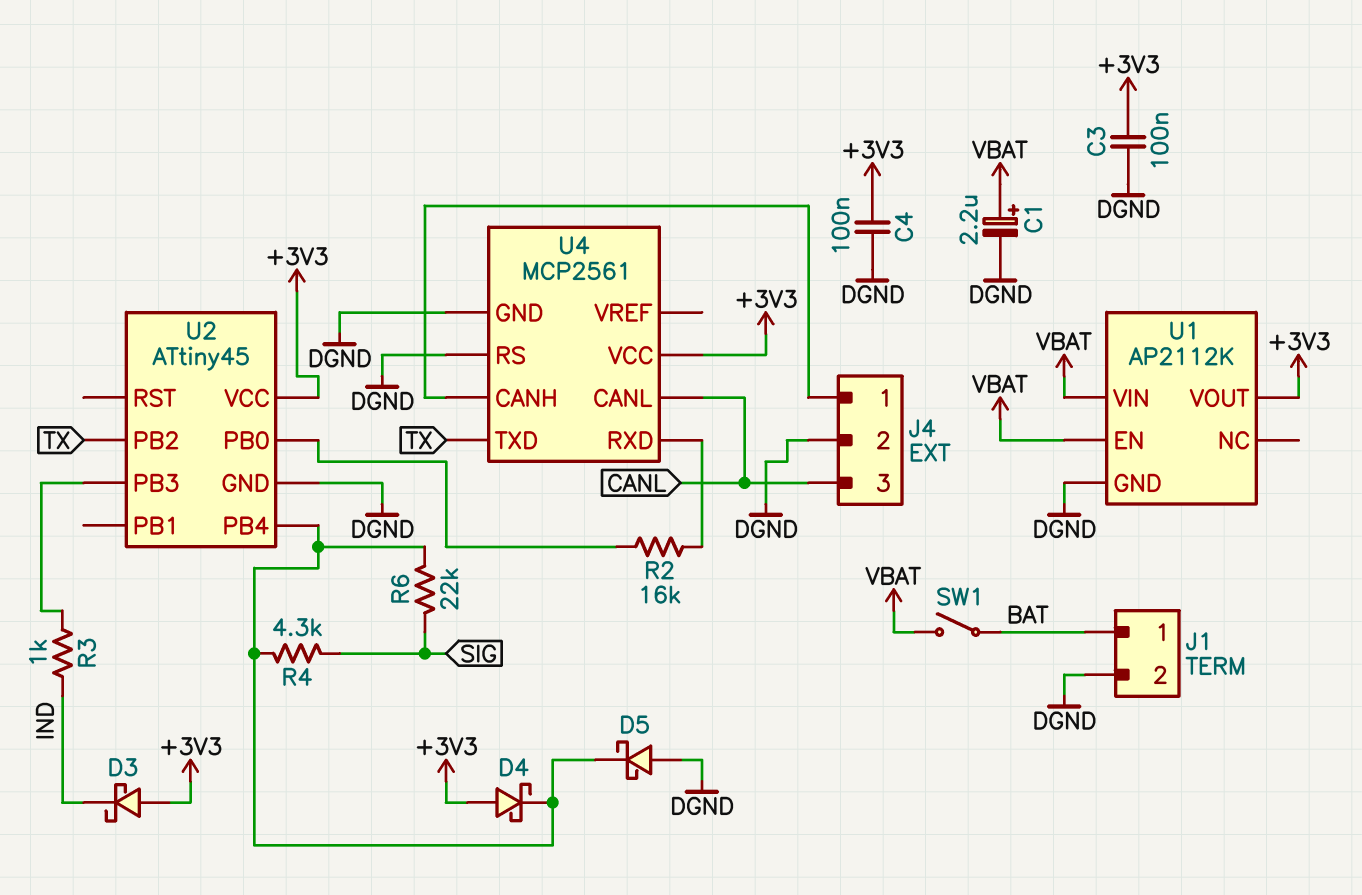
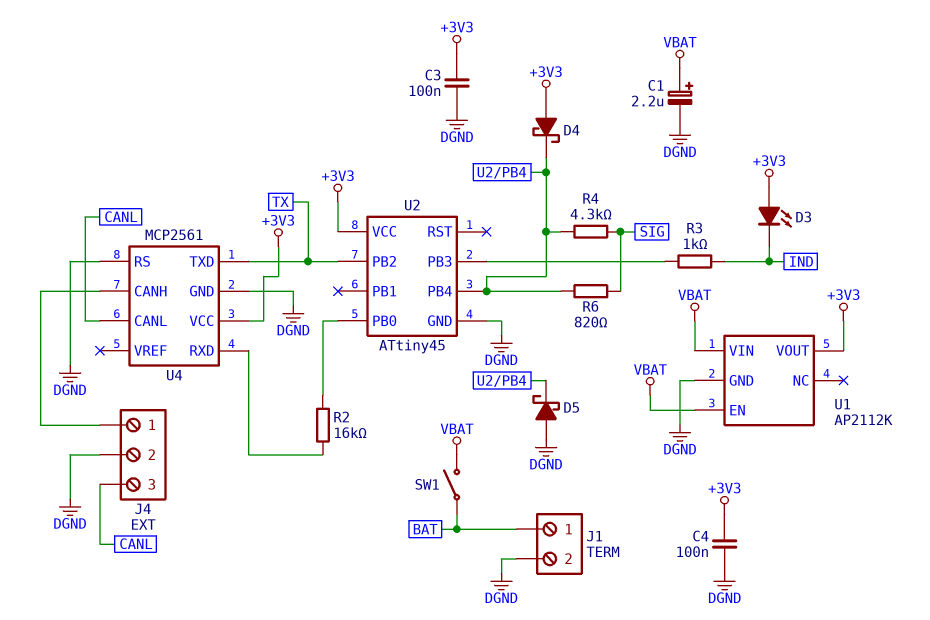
D3: schottky (A +3V3, K IND) -> LED (A +3V3, K IND)
R6: 22k (SIG, U2/PB4) -> 820 (SIG, U2/PB4)

